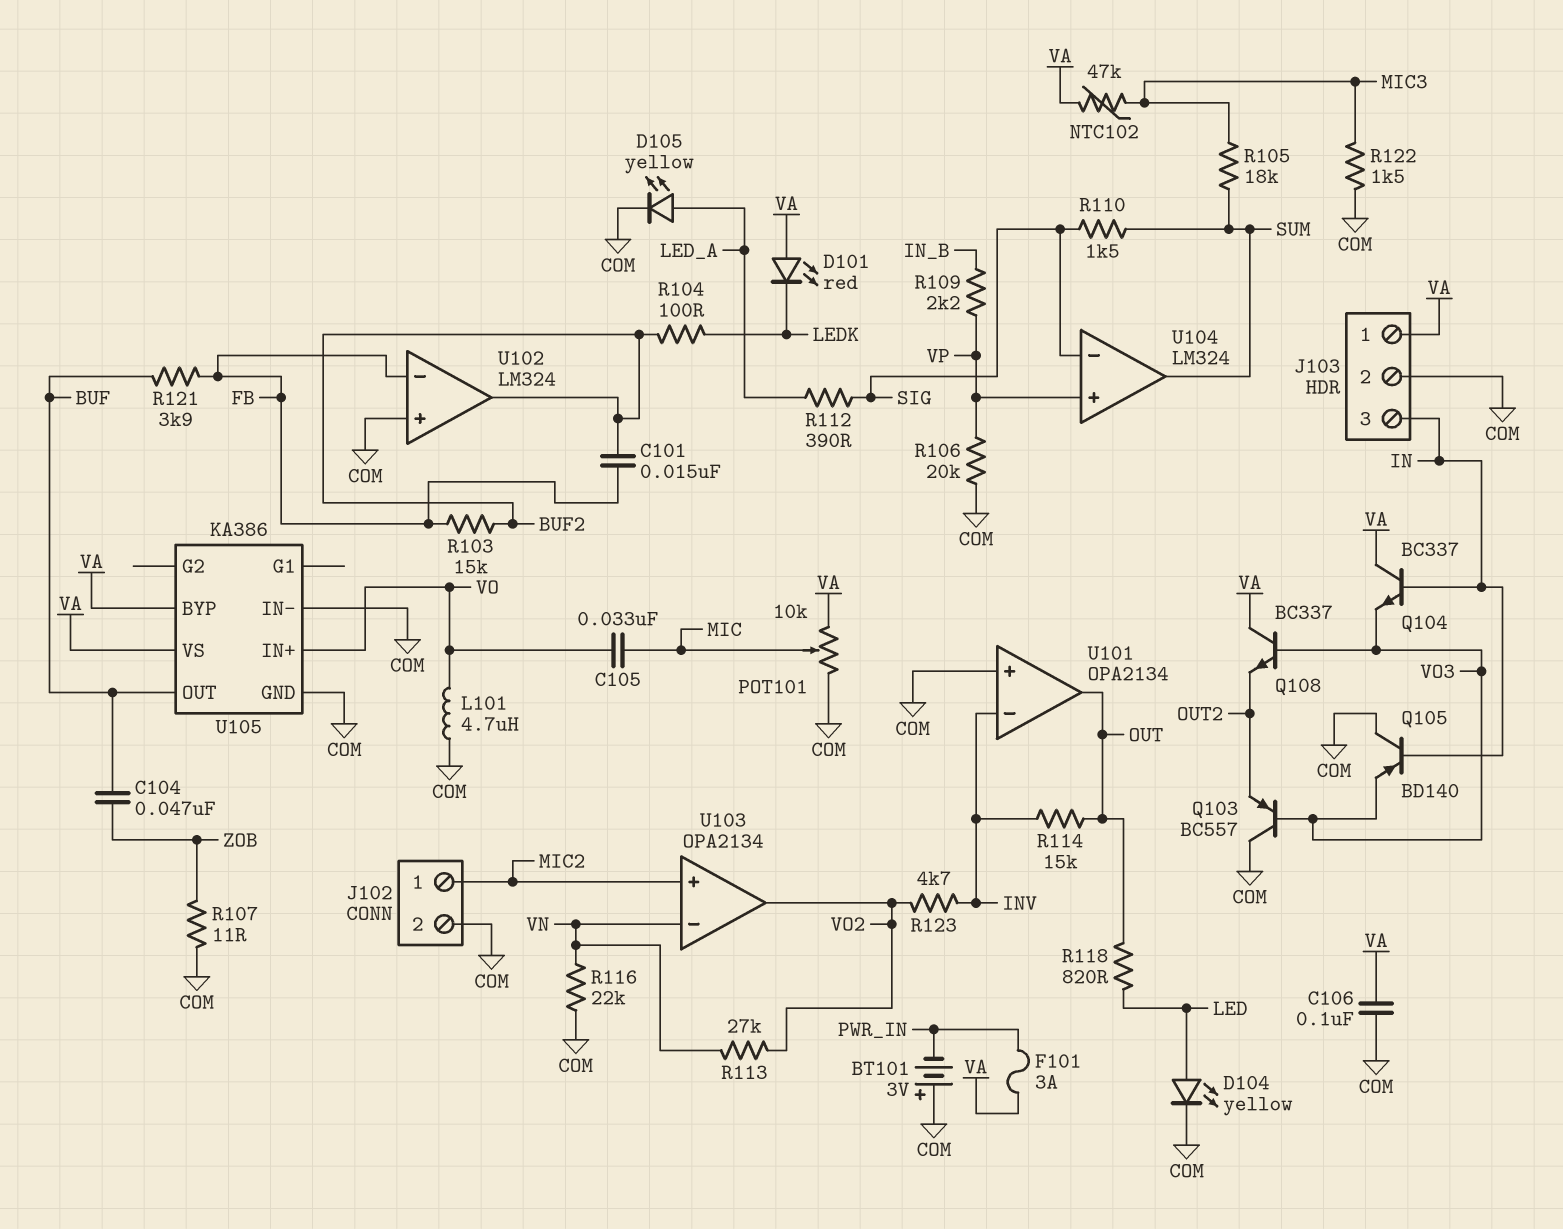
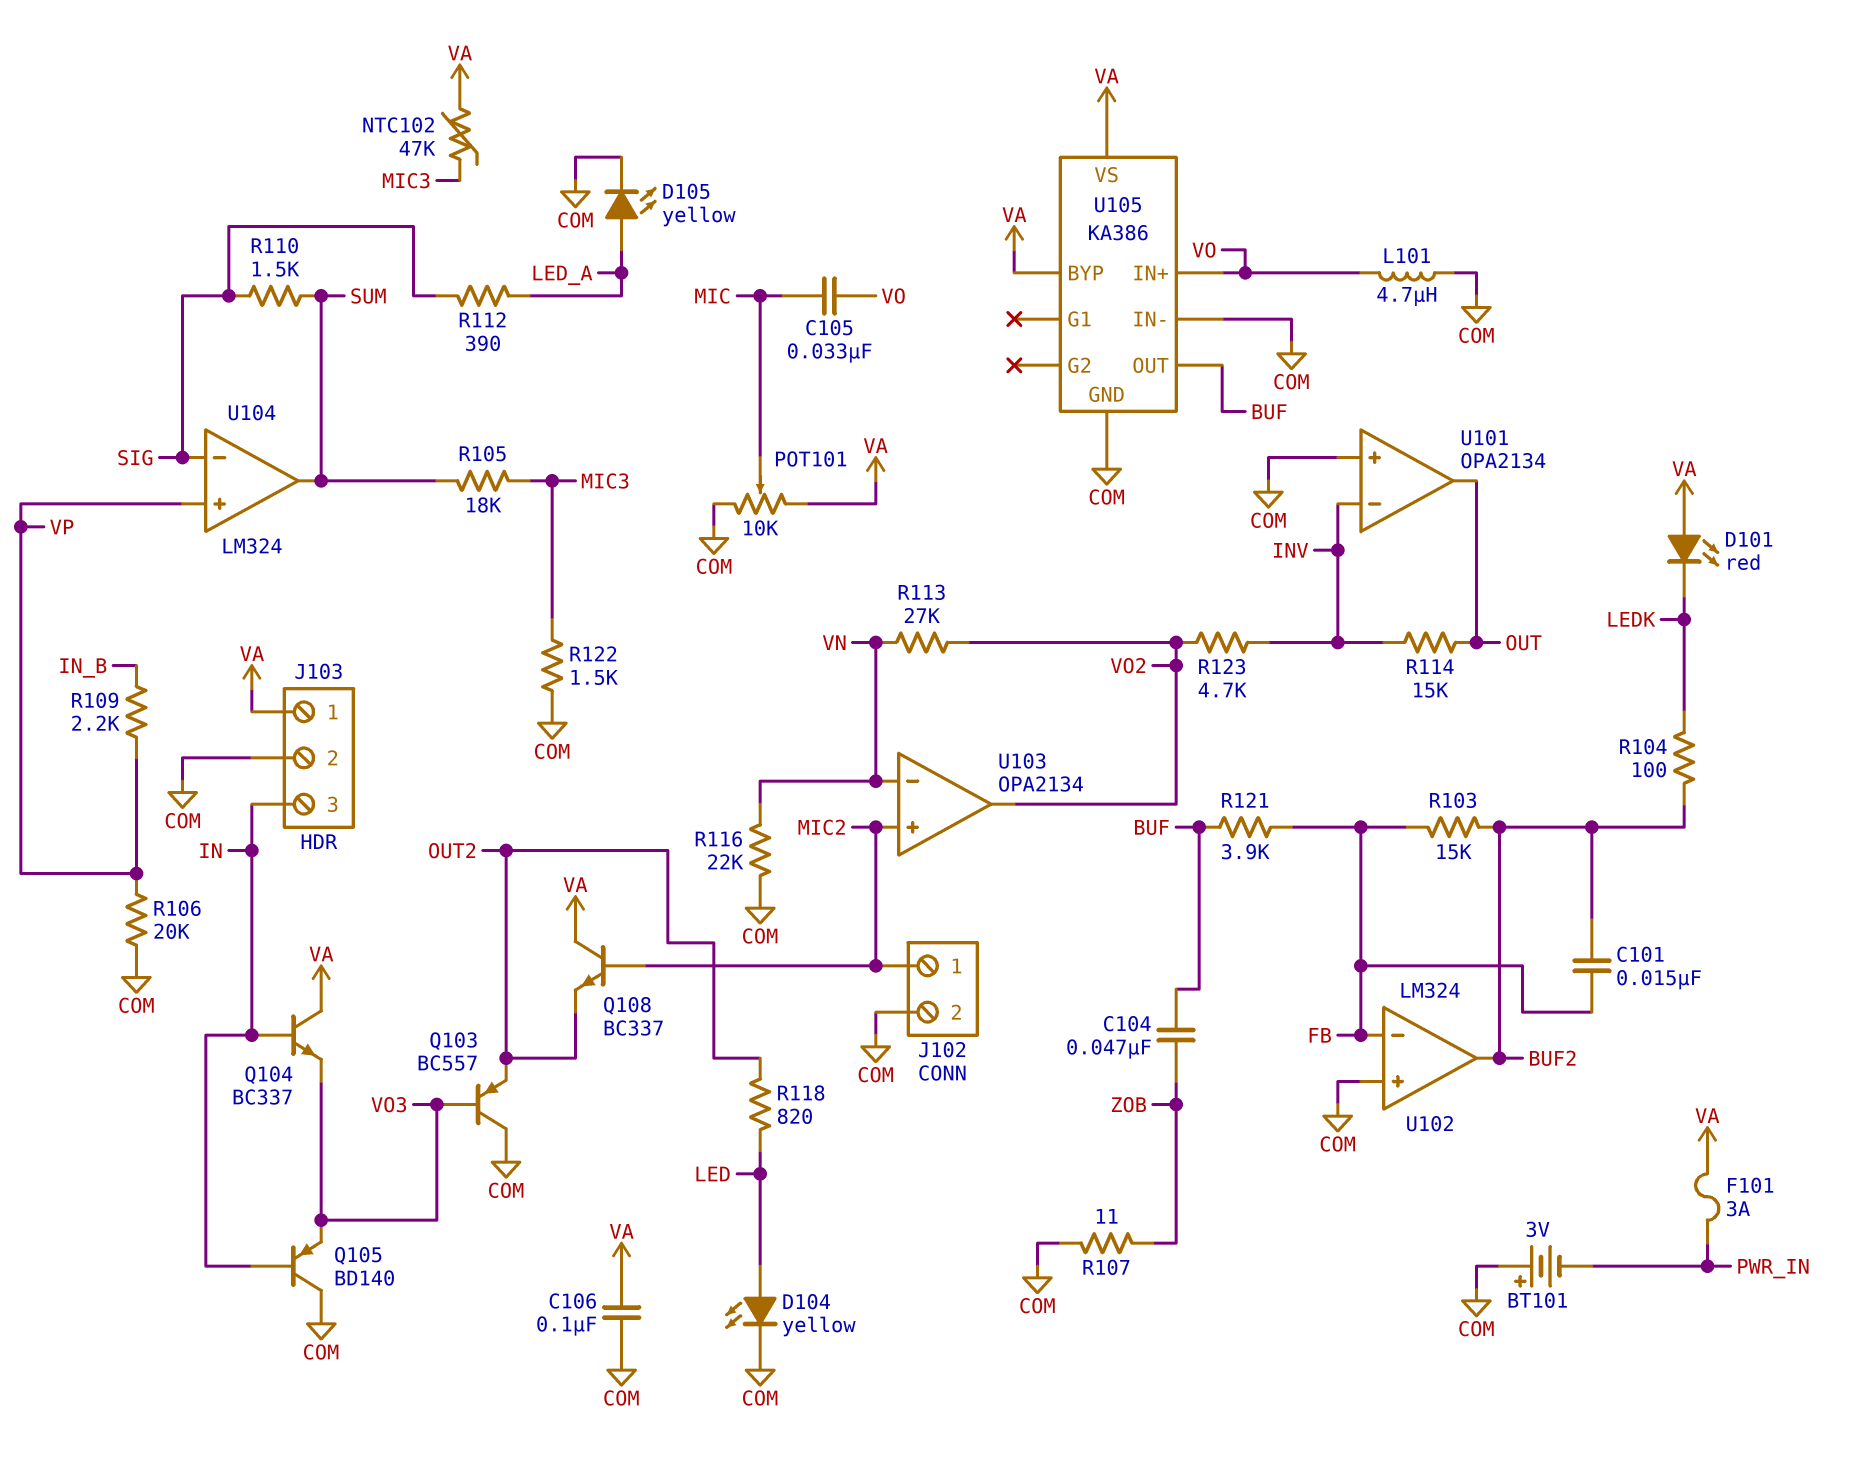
Q108: NPN BC337 (B VO3, C VA, E OUT2) -> NPN BC337 (B MIC2, C VA, E OUT2)
R118: 820 (LED, OUT) -> 820 (LED, OUT2)

